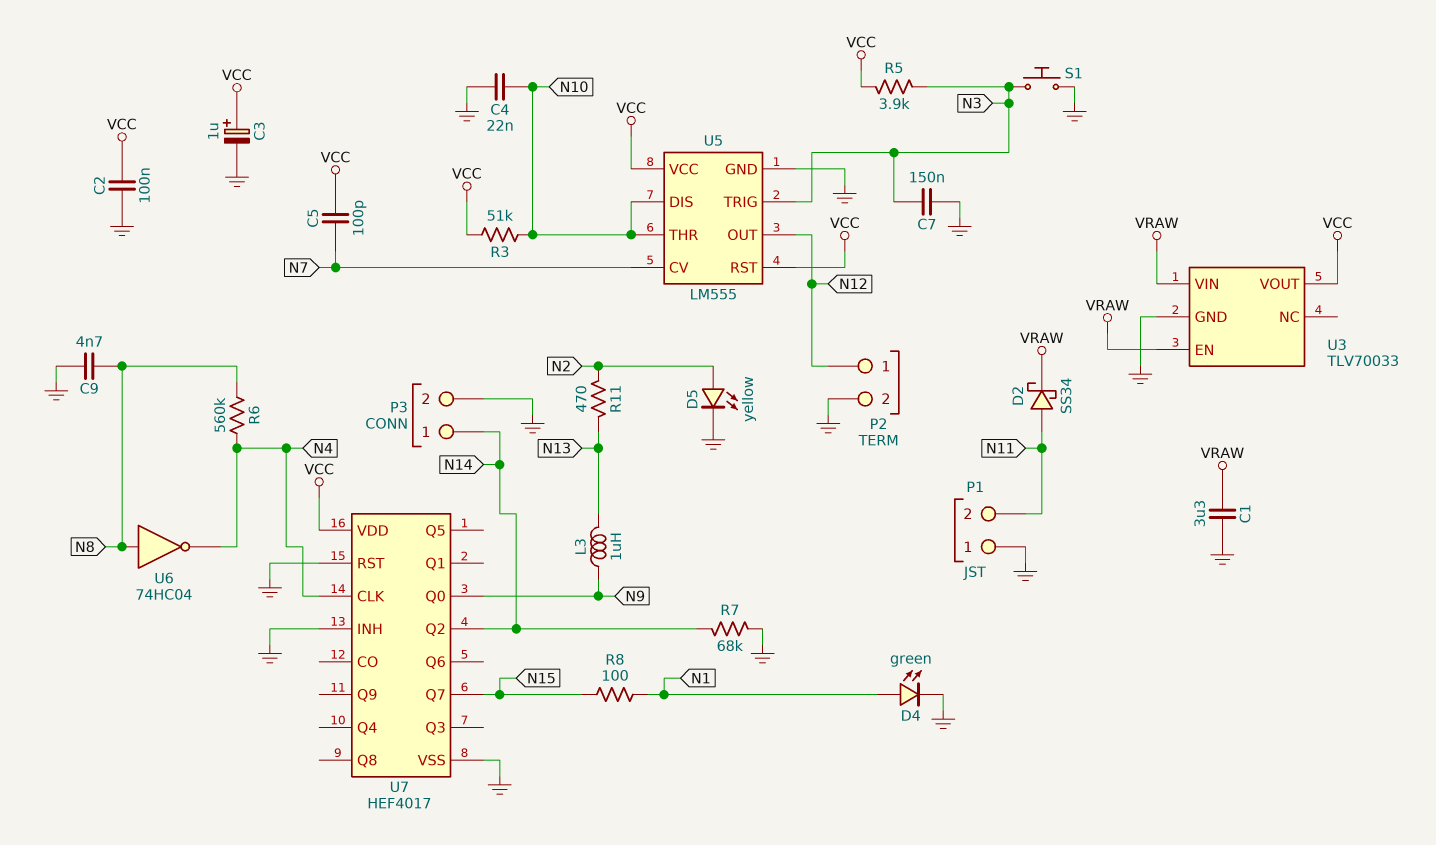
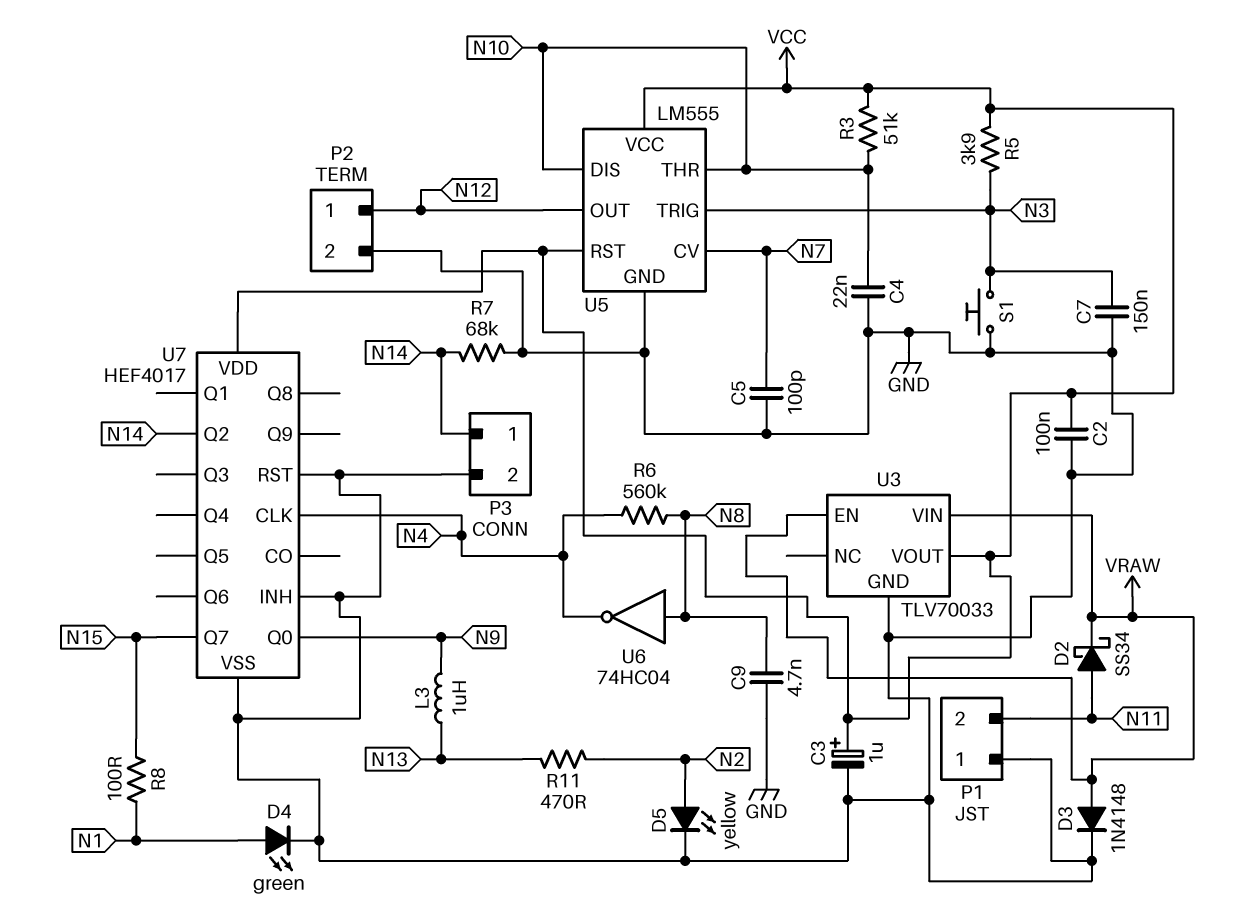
C1: 3.3uF (GND, VRAW) -> none
C5: 100pF (N7, VCC) -> 100pF (GND, N7)
D3: none -> diode 1N4148 (A VRAW, K GND)

